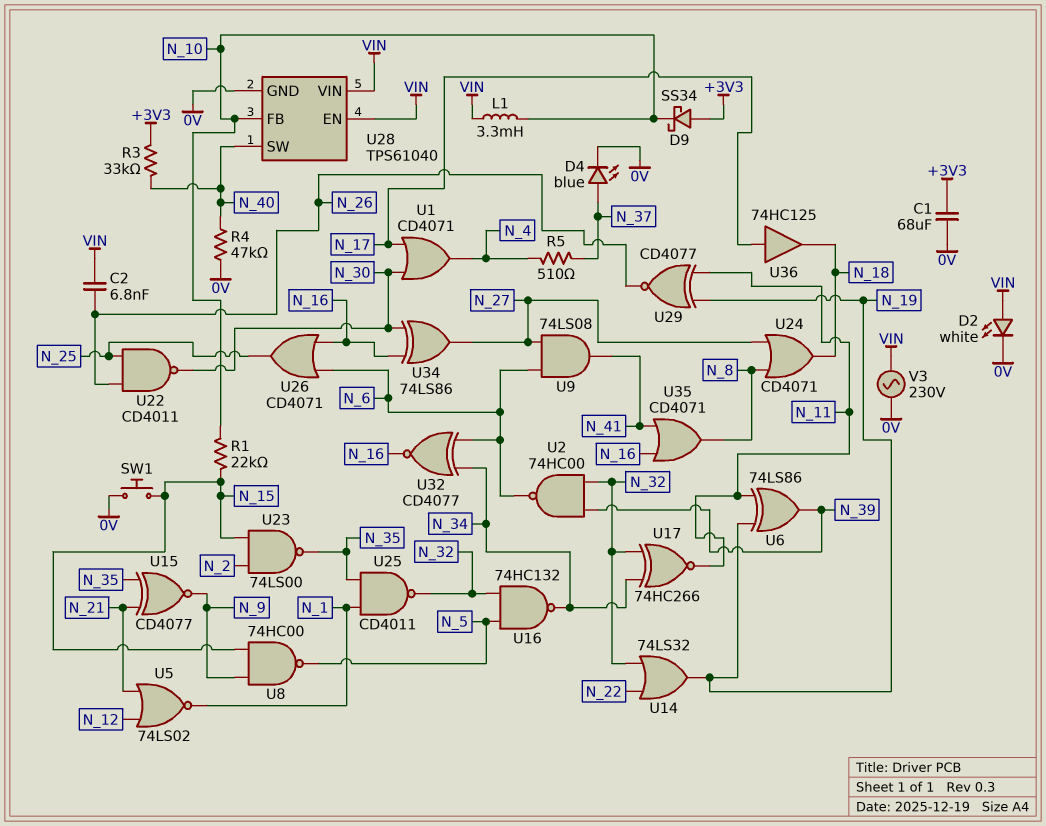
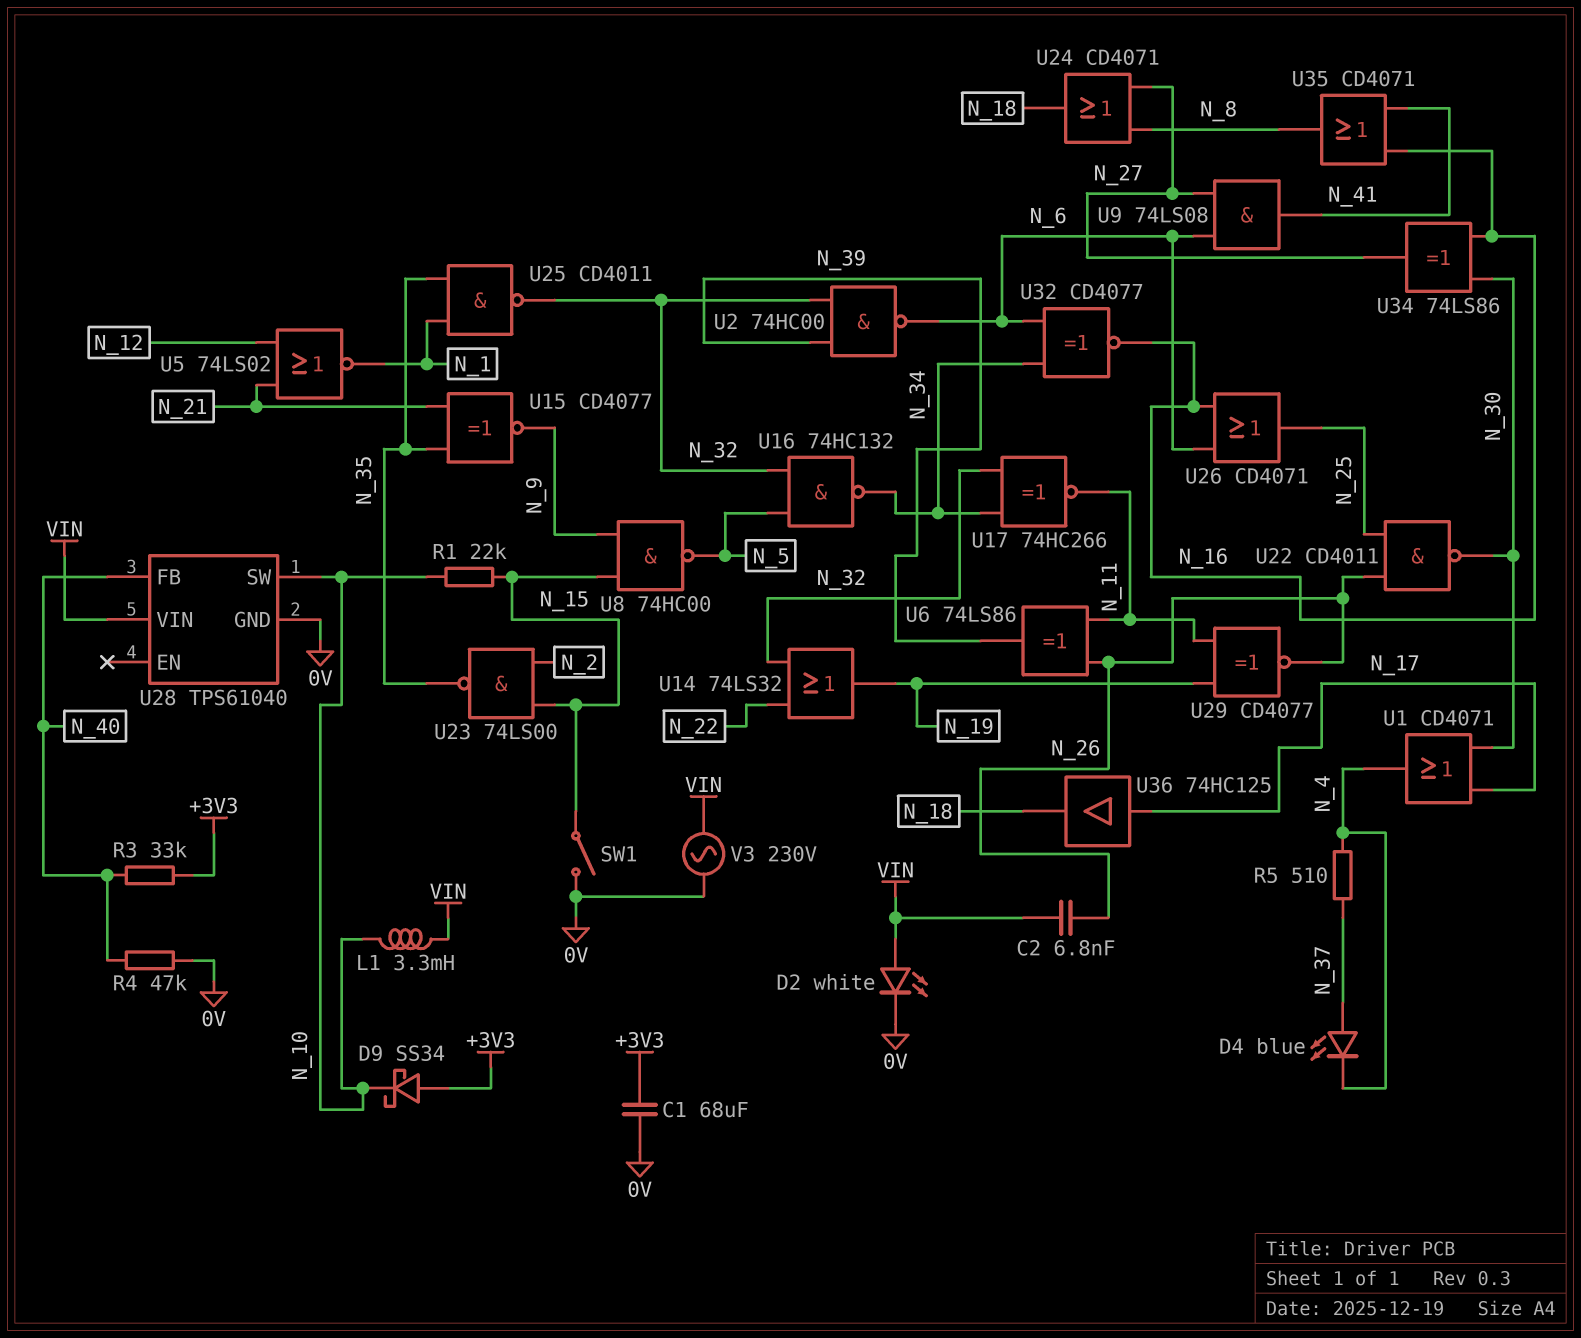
D4: LED blue (A N_37, K 0V) -> LED blue (A N_37, K N_4)
SW1: button (0V, N_15) -> switch (0V, N_15)
U6: XOR 74LS86 (in N_11, in N_19, out N_39) -> XOR 74LS86 (in N_11, in N_26, out N_39)
U28 pin EN: VIN -> none
U28 pin FB: N_10 -> N_40
U28 pin SW: N_40 -> N_10

